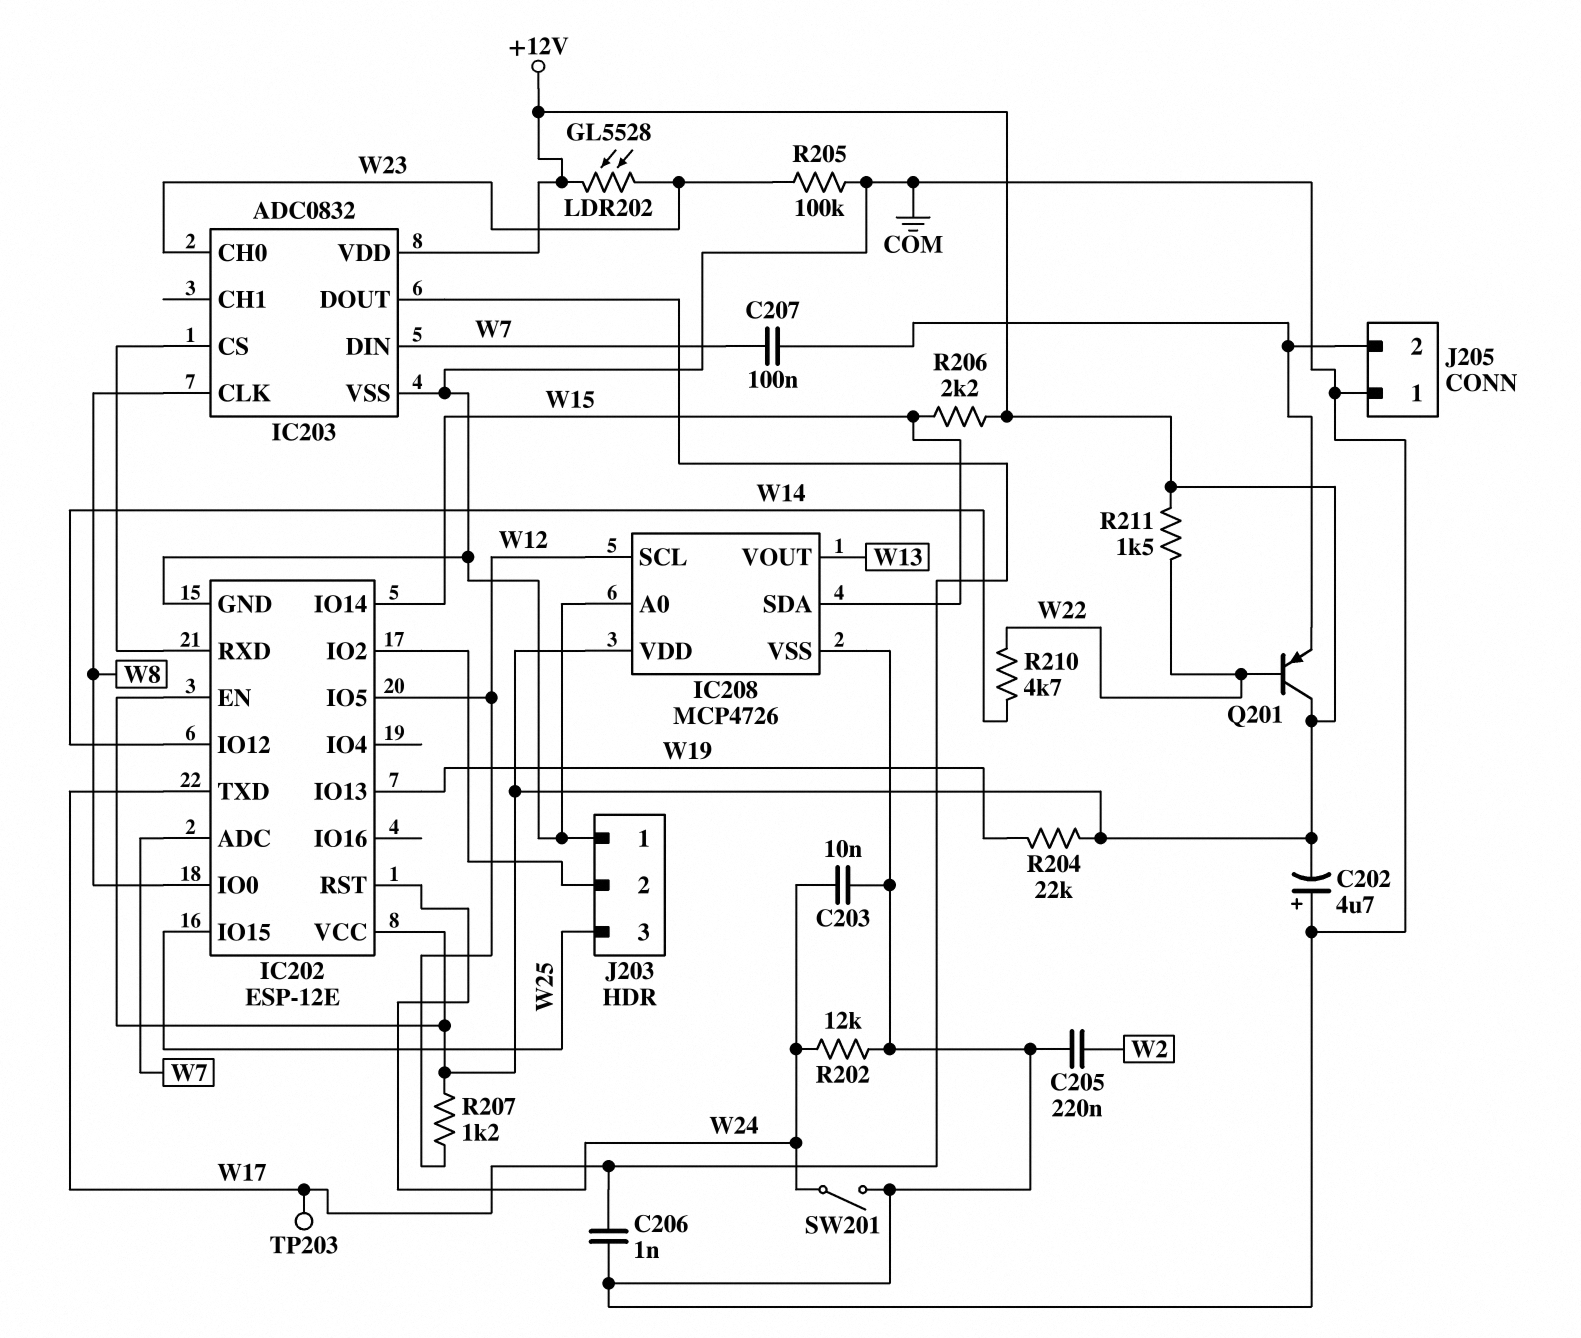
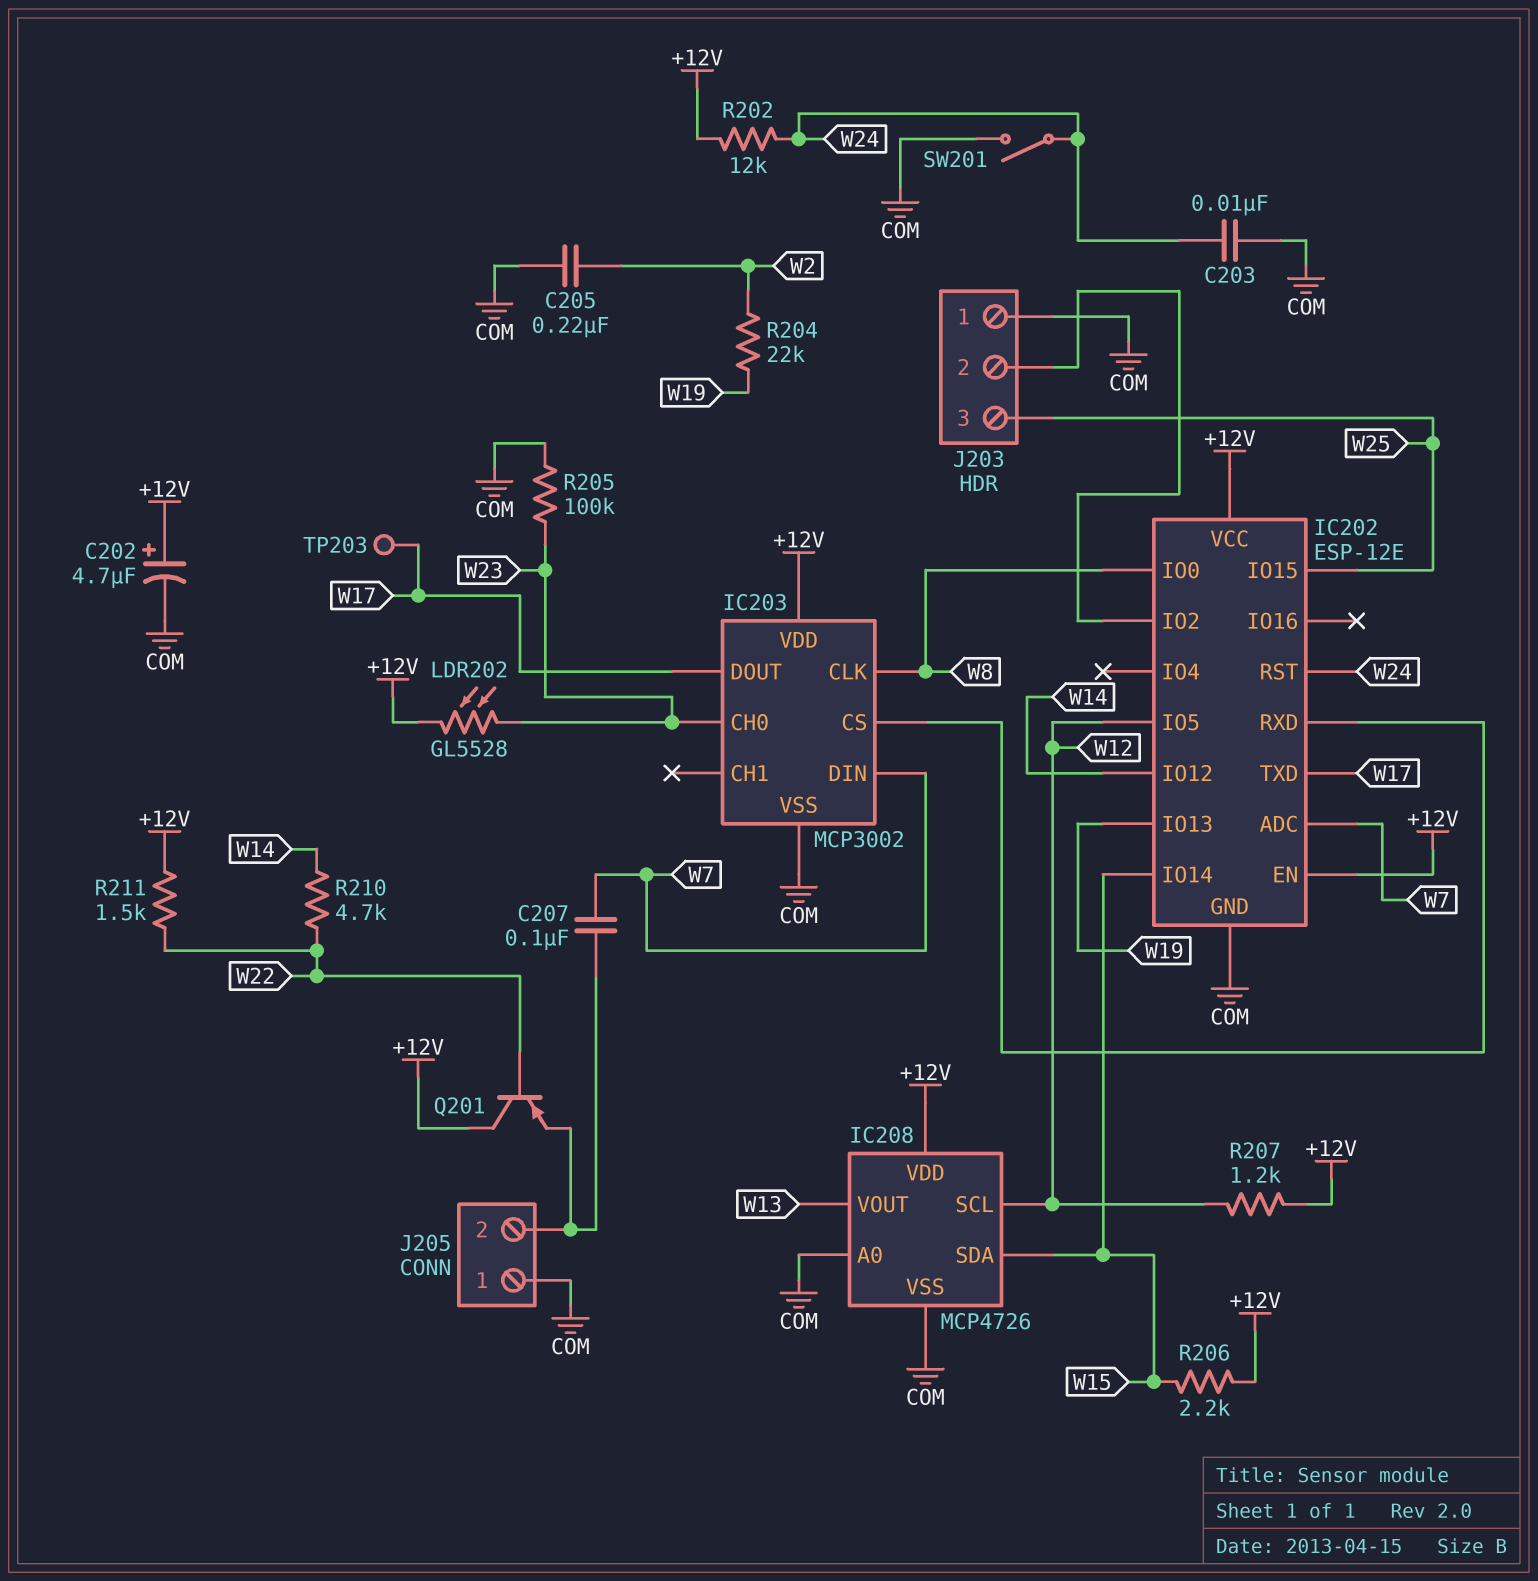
C202: 4.7uF (plus COM, minus +12V) -> 4.7uF (plus +12V, minus COM)
C206: 1nF (COM, W17) -> none
IC203: ADC0832 -> MCP3002
R202: 12k (COM, W24) -> 12k (+12V, W24)
R204: 22k (+12V, W19) -> 22k (W2, W19)

